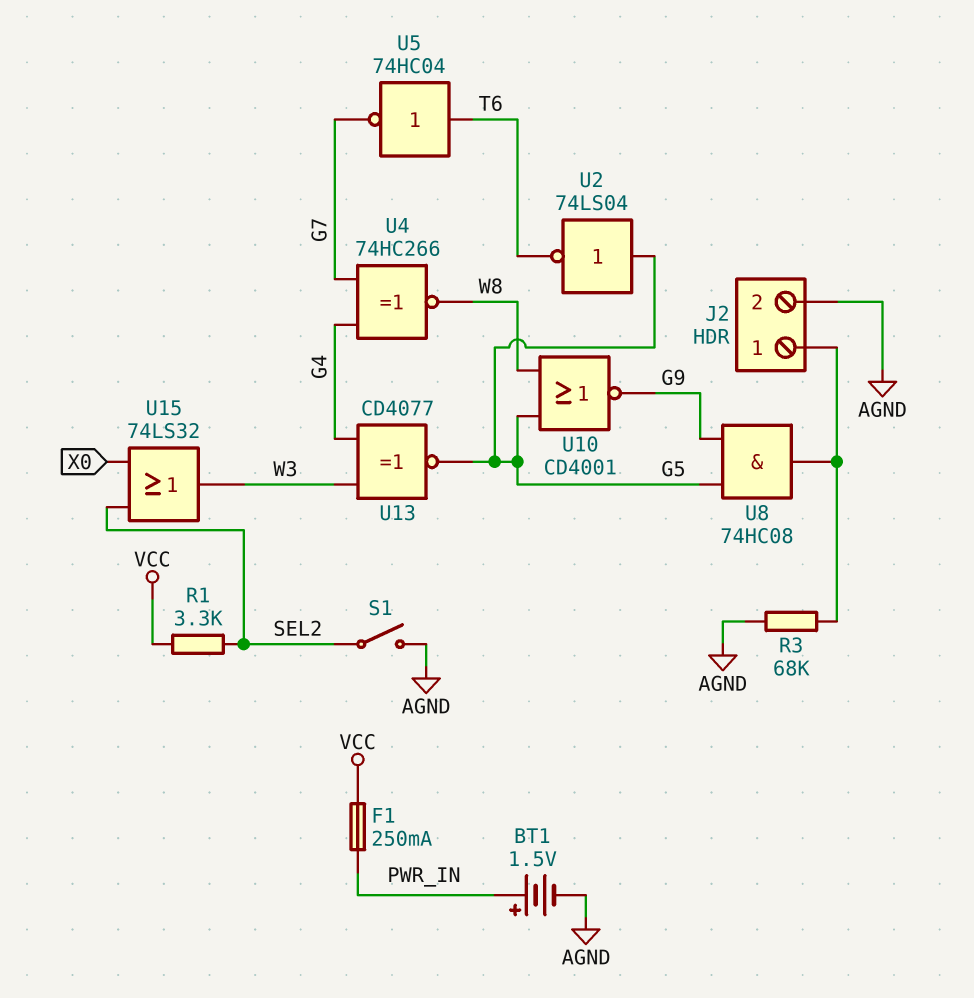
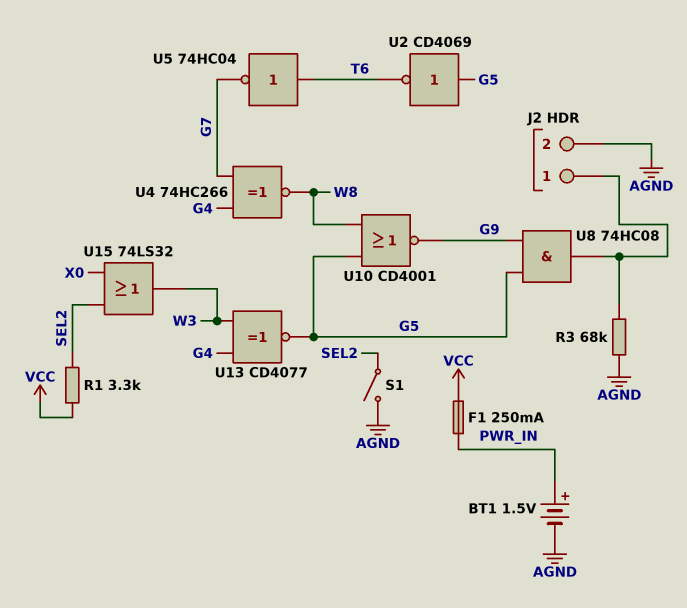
U2: NOT 74LS04 (in G5, out T6) -> NOT CD4069 (in G5, out T6)

